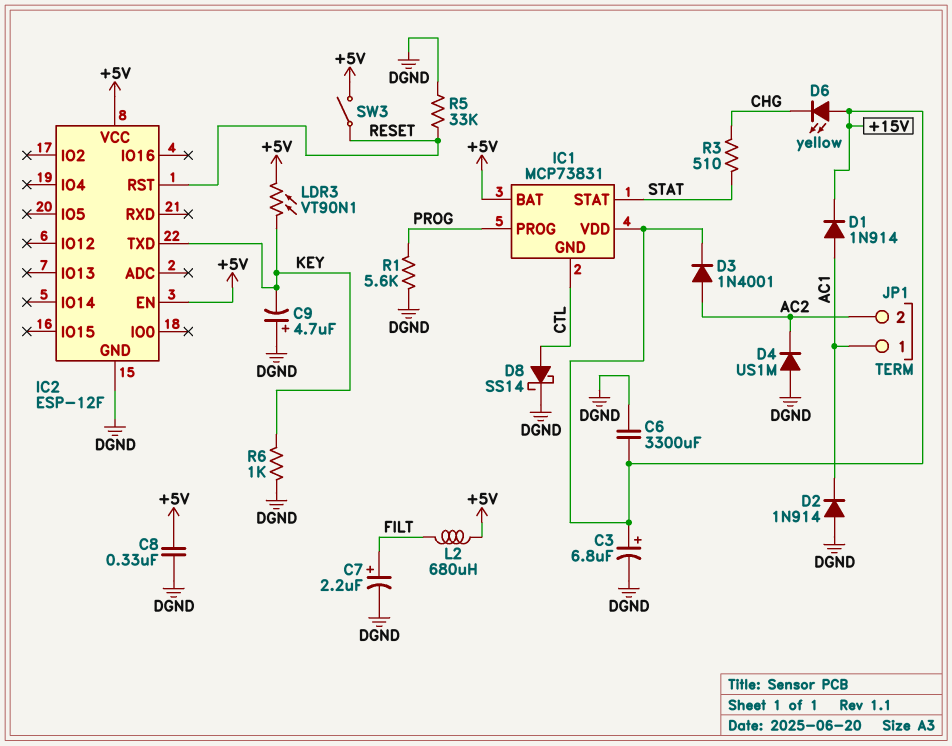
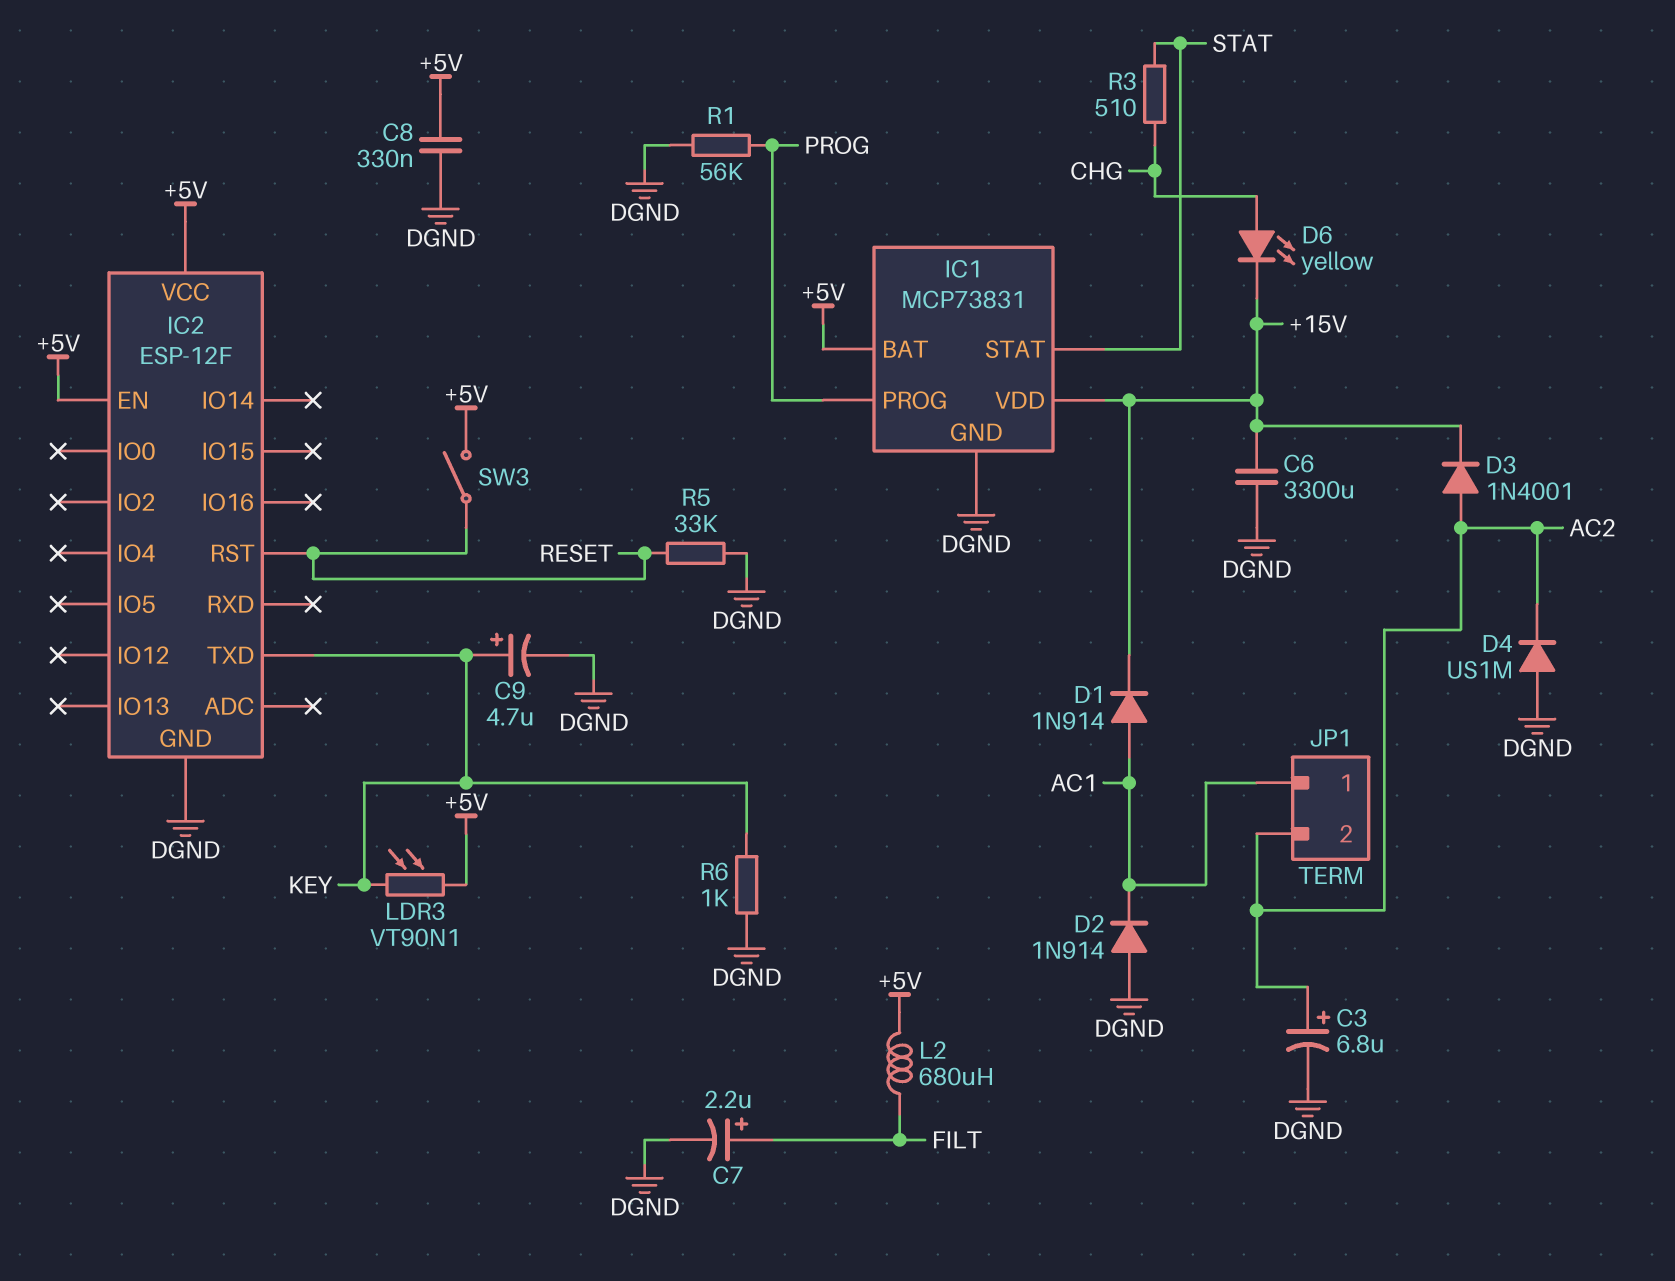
C3: 6.8uF (plus +15V, minus DGND) -> 6.8uF (plus AC2, minus DGND)
C9: 4.7uF (plus DGND, minus KEY) -> 4.7uF (plus KEY, minus DGND)
D6: LED yellow (A +15V, K CHG) -> LED yellow (A CHG, K +15V)
D8: schottky SS14 (A CTL, K DGND) -> none
IC1 pin GND: CTL -> DGND
R1: 5.6k (DGND, PROG) -> 56k (DGND, PROG)

